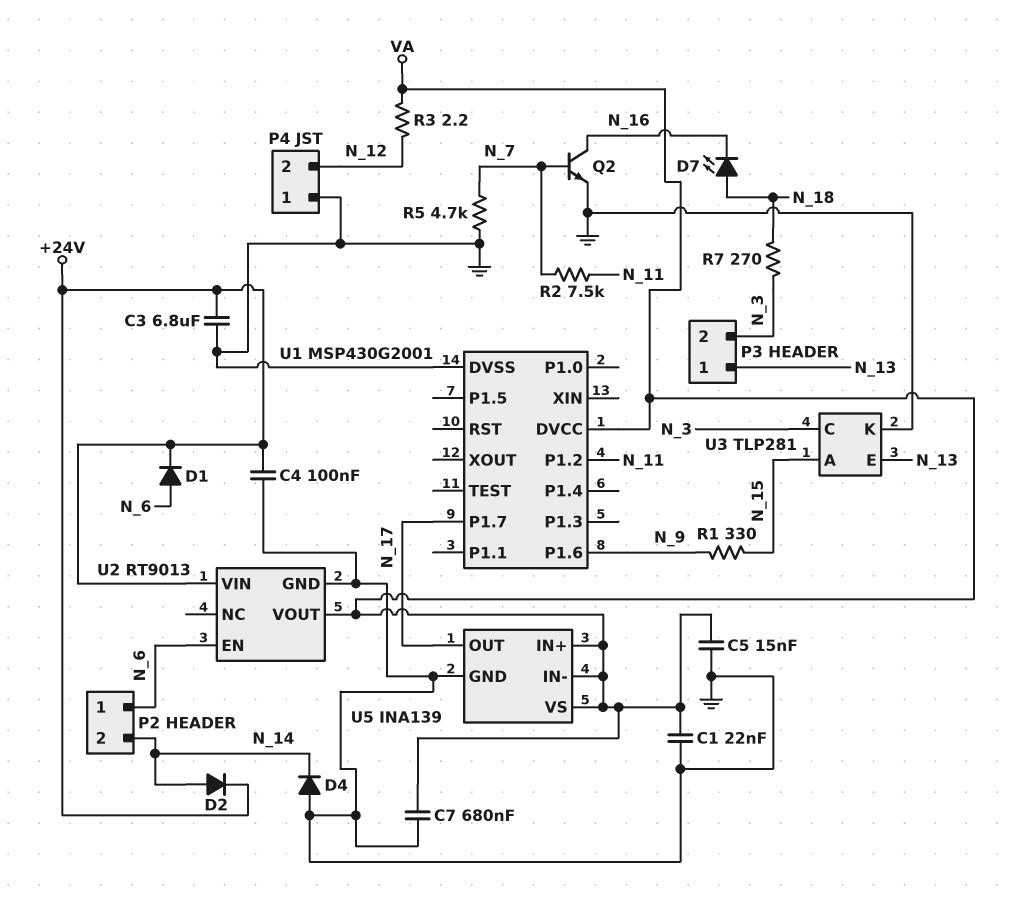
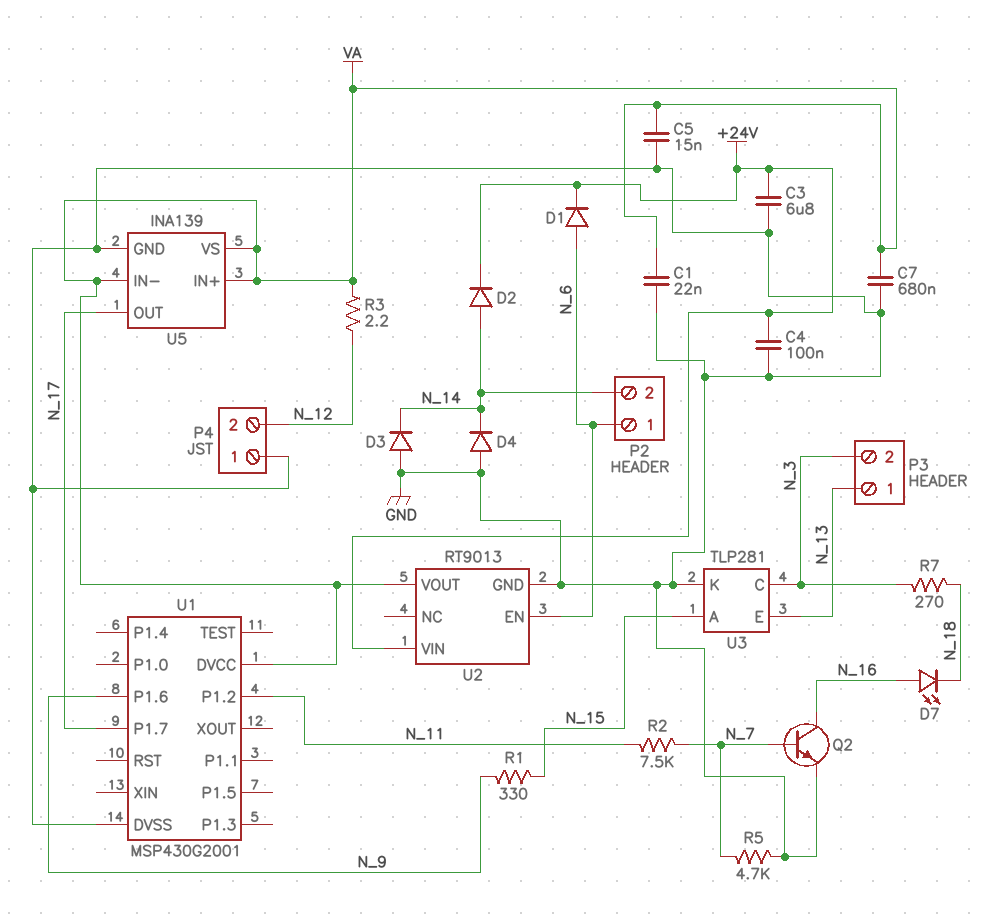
D3: none -> diode (A GND, K N_14)
D7: LED (A N_18, K N_16) -> LED (A N_16, K N_18)

